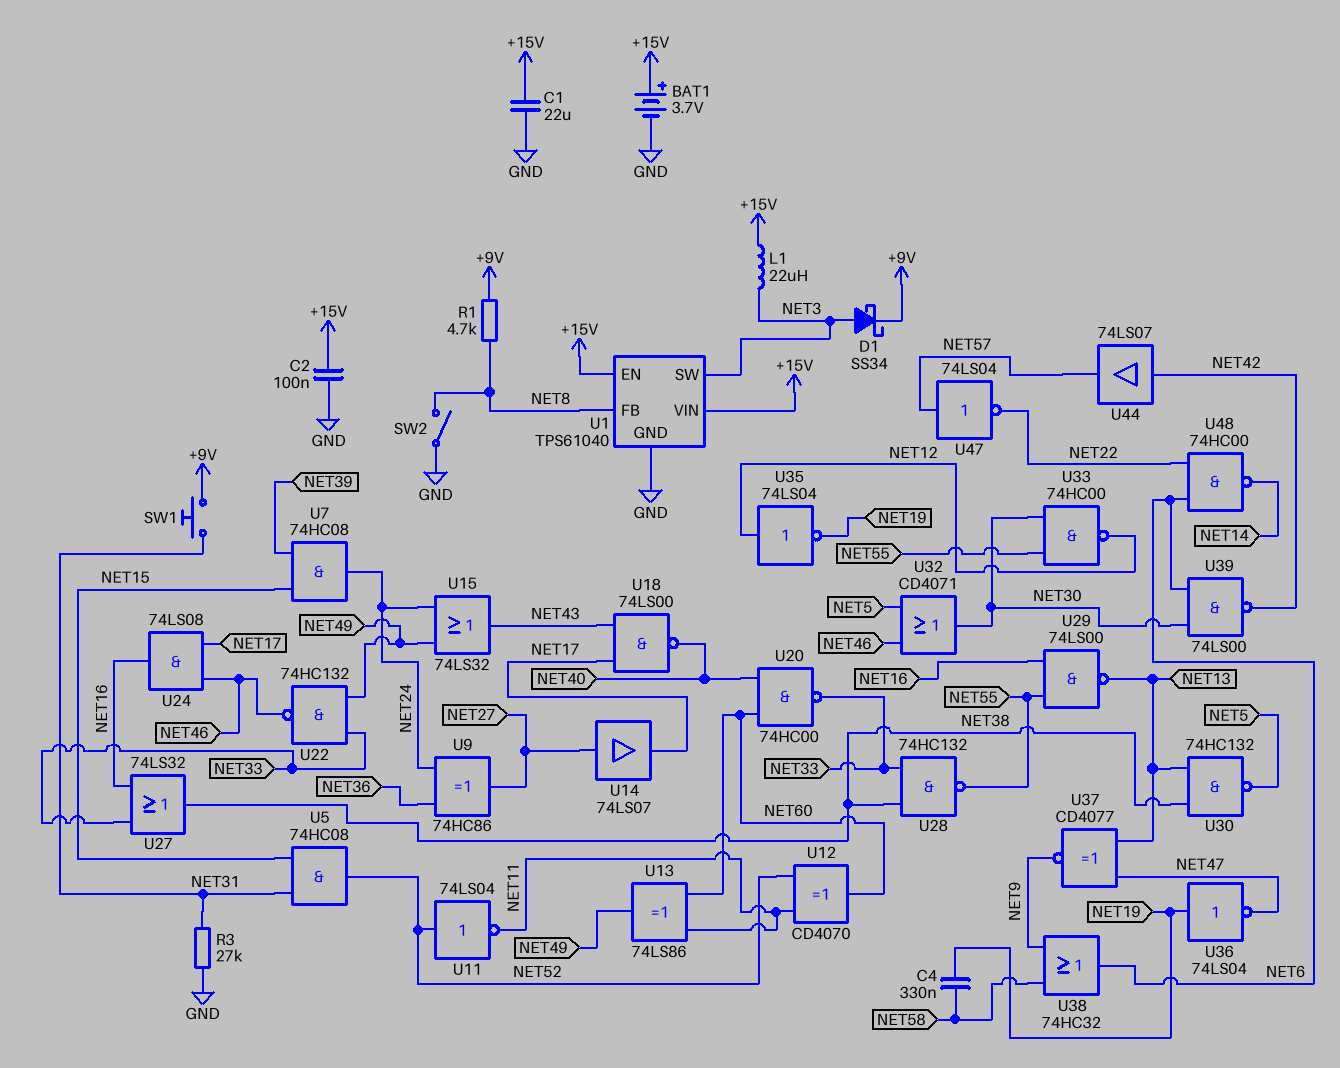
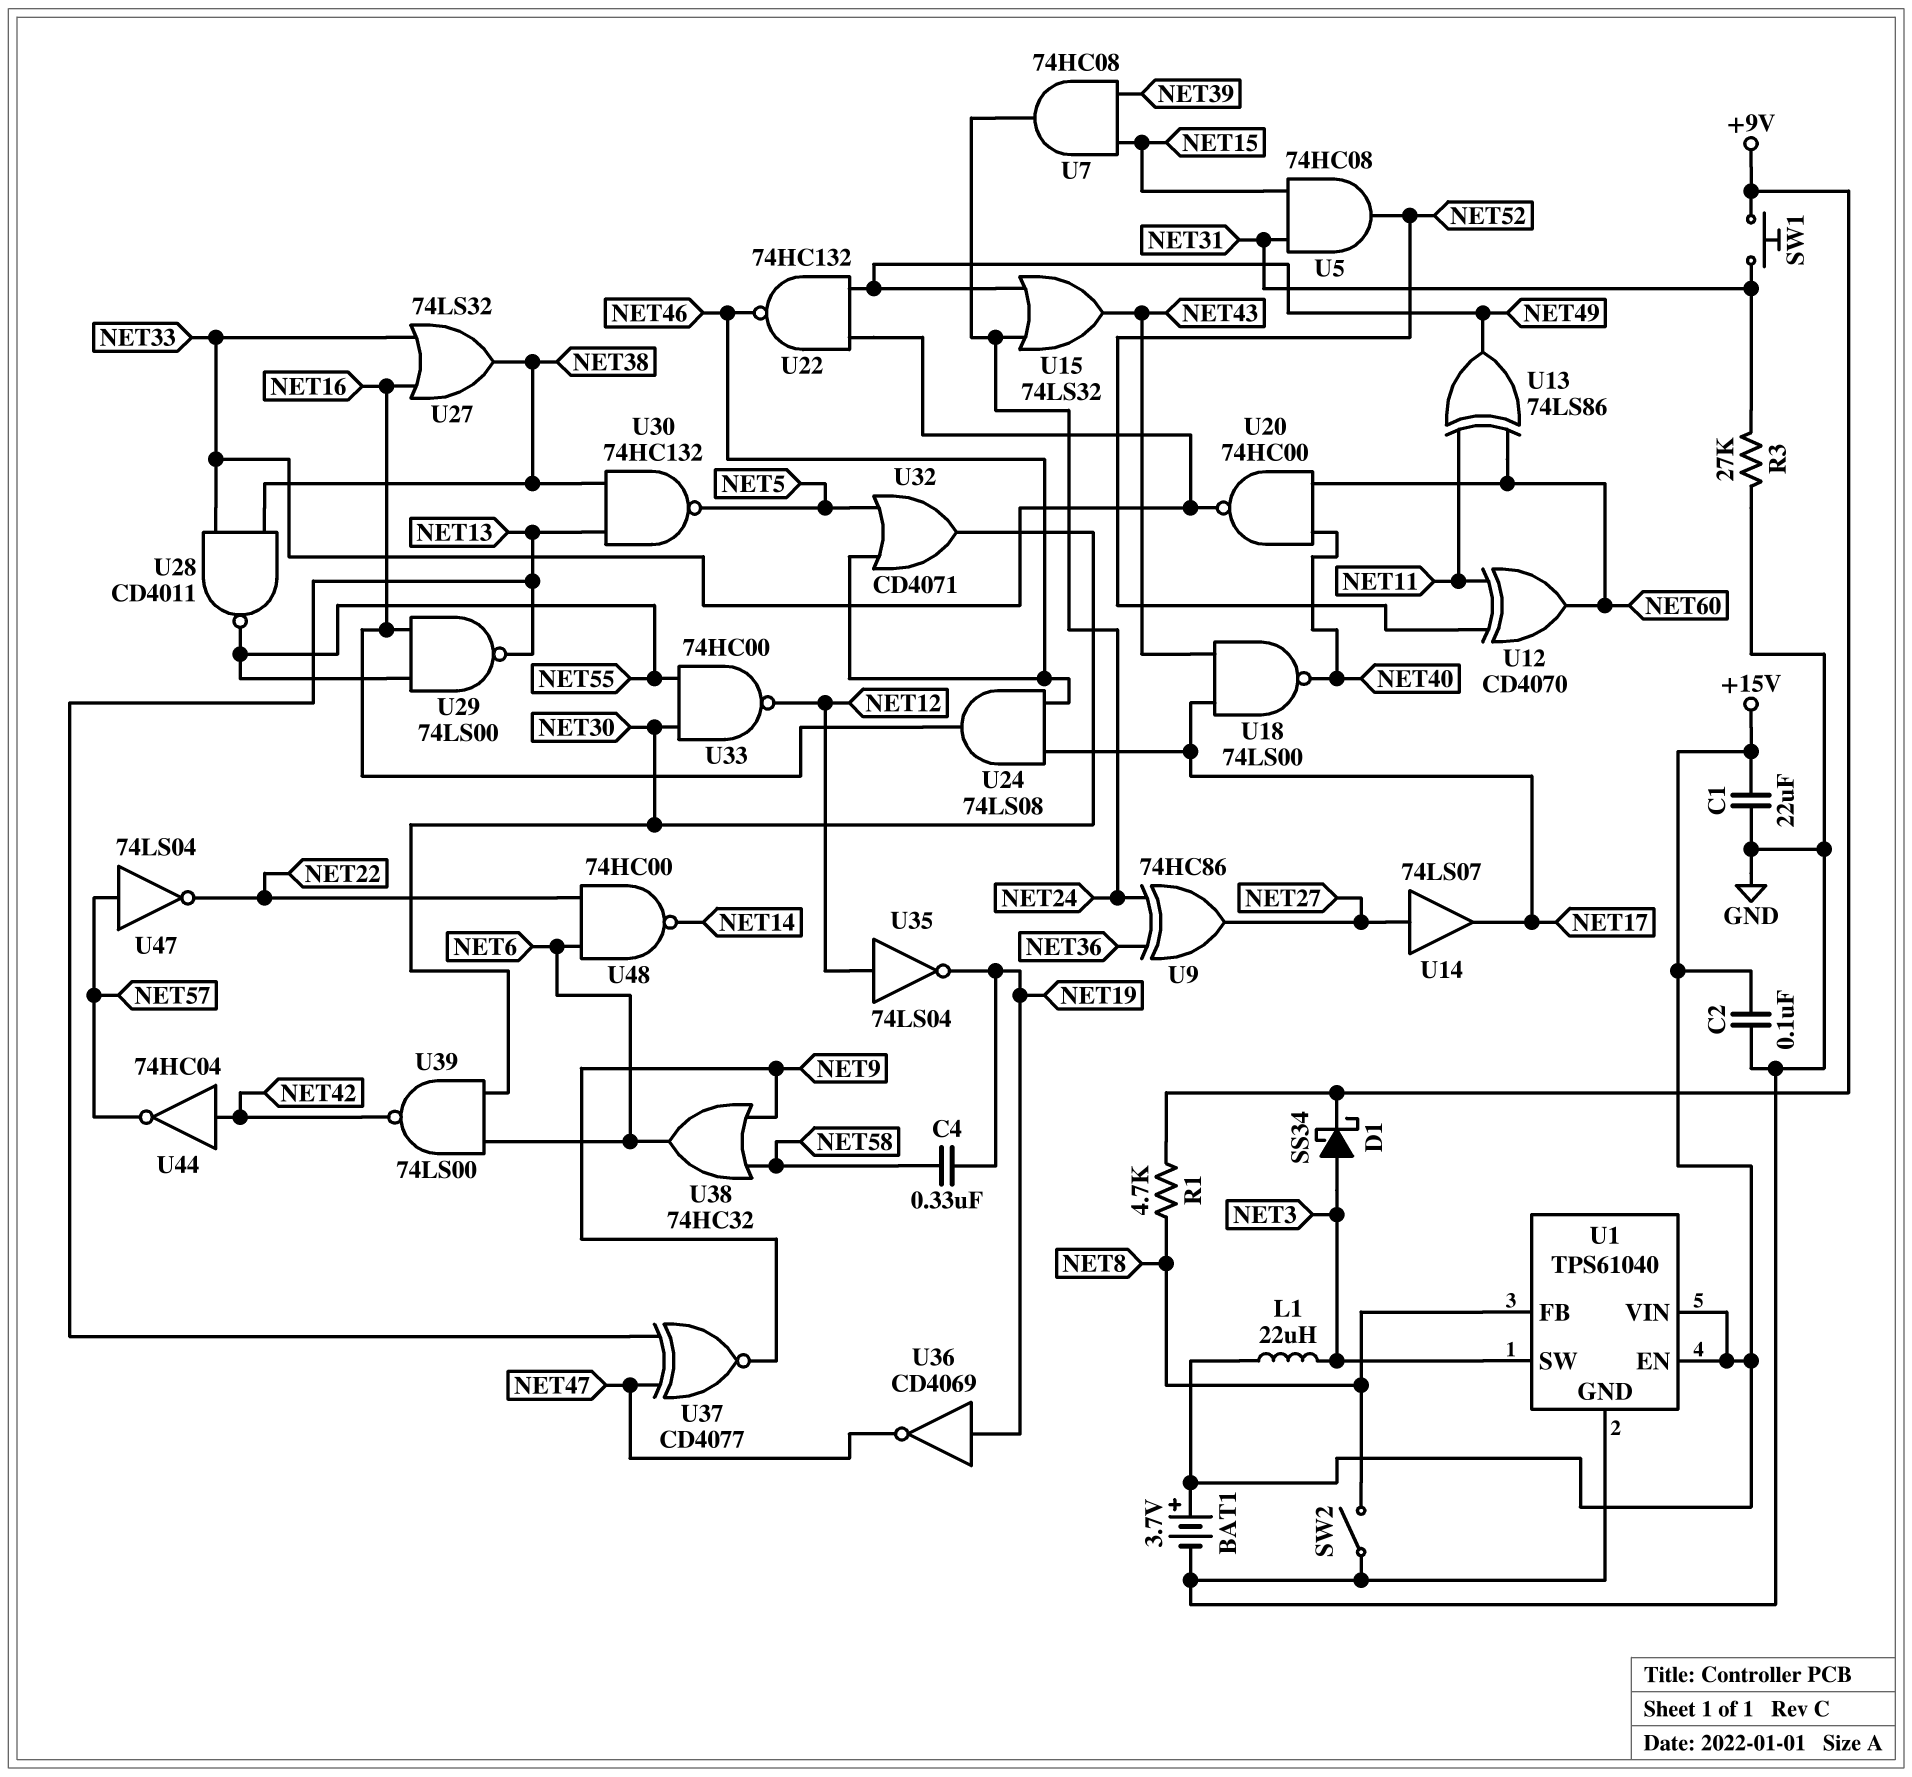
U11: NOT 74LS04 (in NET52, out NET11) -> none
U28: NAND 74HC132 (in NET33, in NET38, out NET55) -> NAND CD4011 (in NET33, in NET38, out NET55)
U36: NOT 74LS04 (in NET19, out NET47) -> NOT CD4069 (in NET19, out NET47)
U44: buffer 74LS07 (in NET42, out NET57) -> NOT 74HC04 (in NET42, out NET57)

